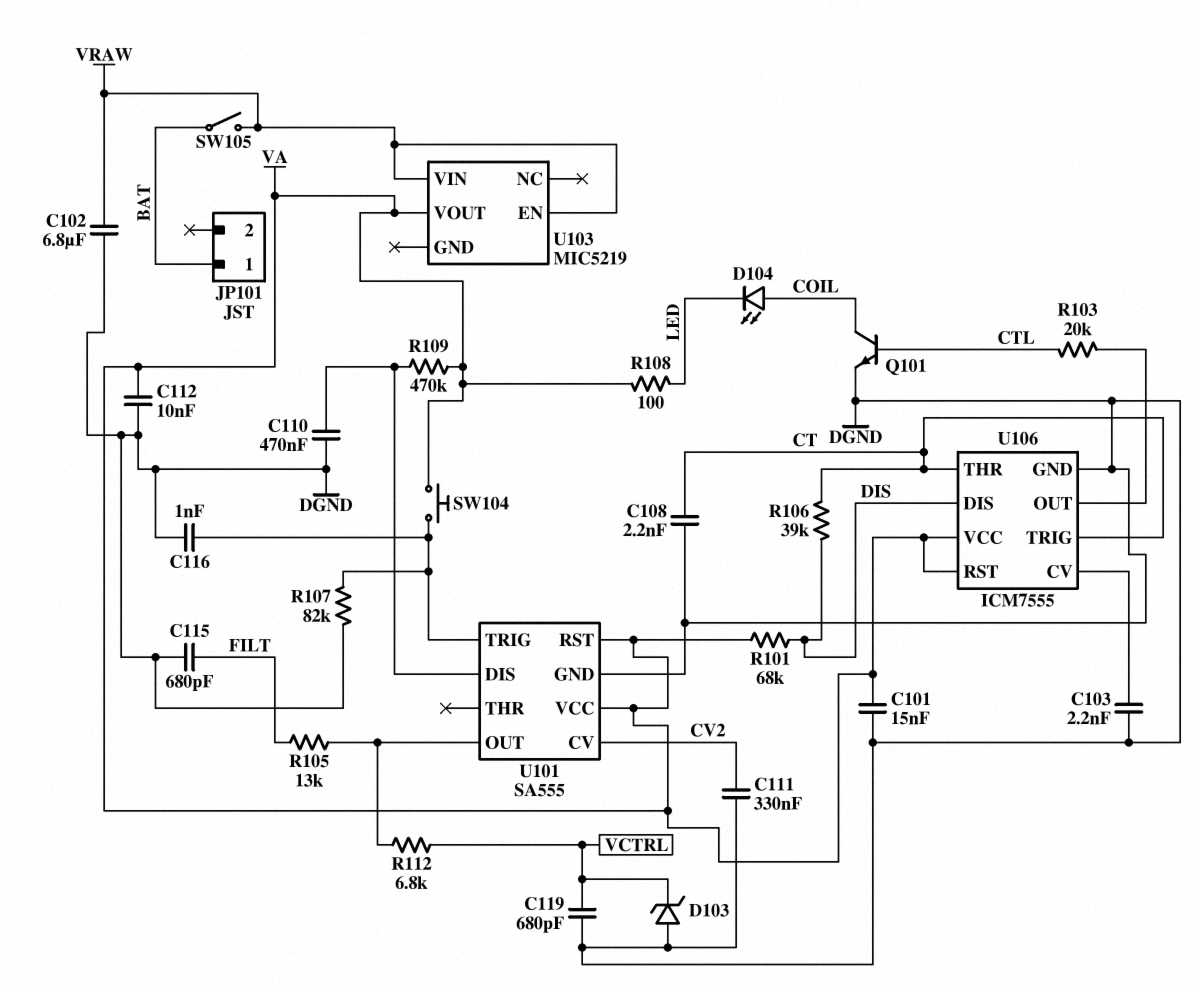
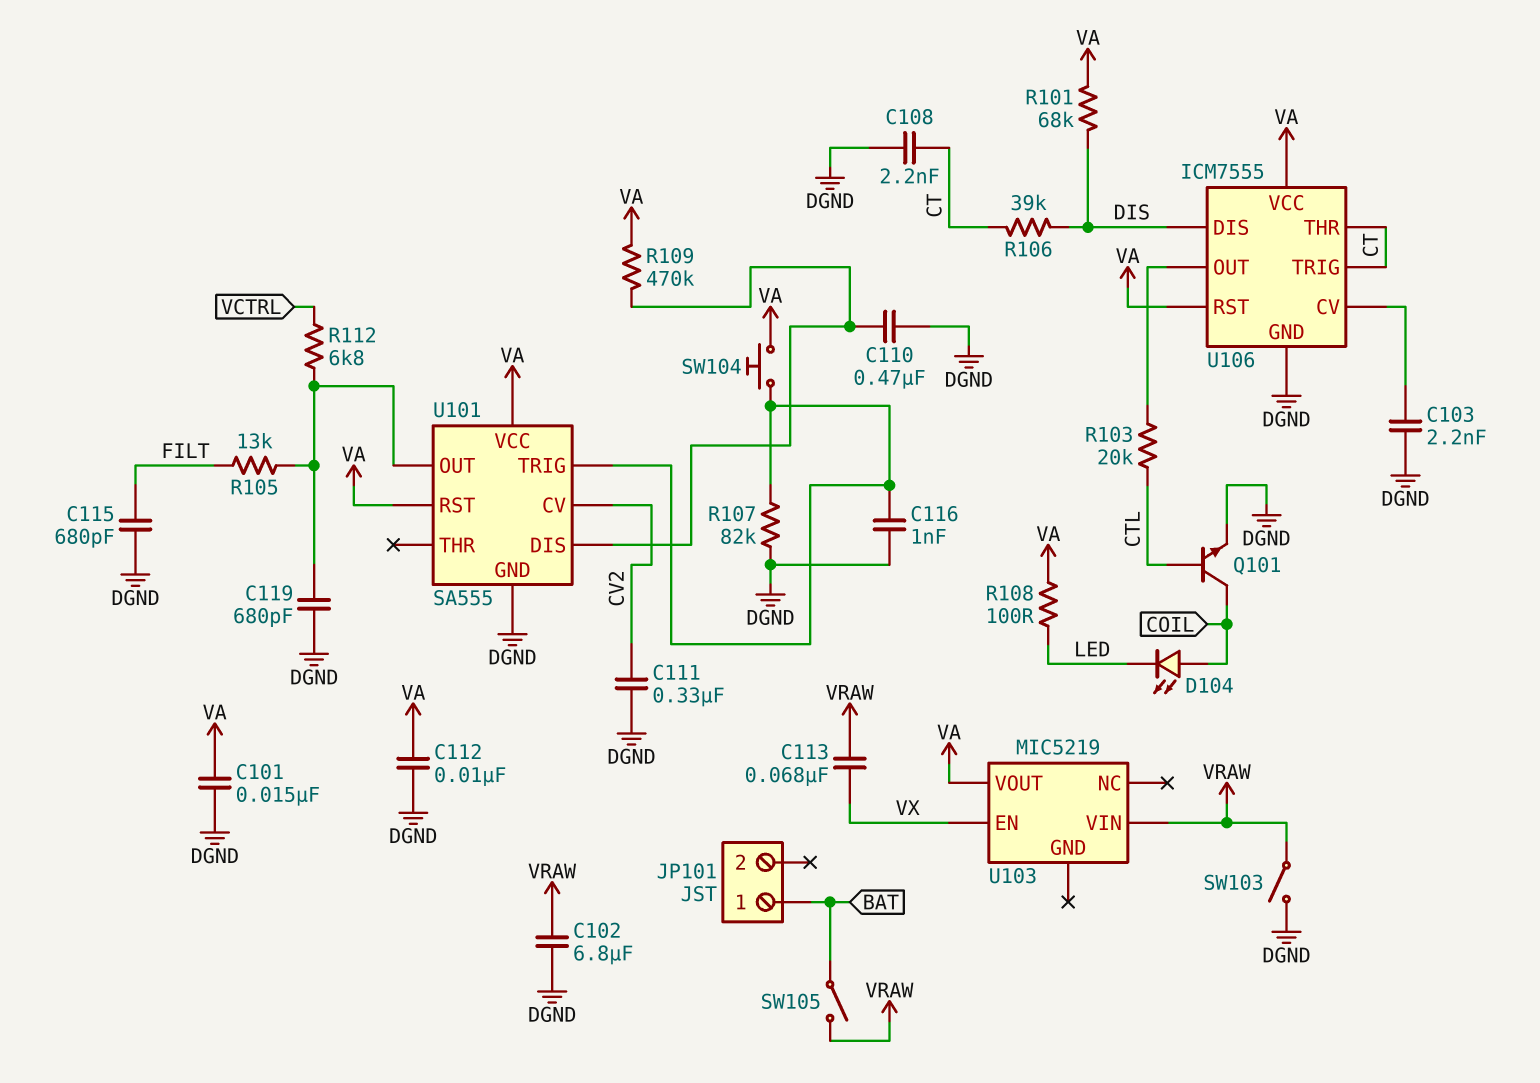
C113: none -> 68nF (VRAW, VX)
C119: 680pF (DGND, VCTRL) -> 680pF (DGND, U101/OUT)
D103: zener (A DGND, K VCTRL) -> none
SW103: none -> switch (DGND, VRAW)
U103 pin EN: VRAW -> VX

